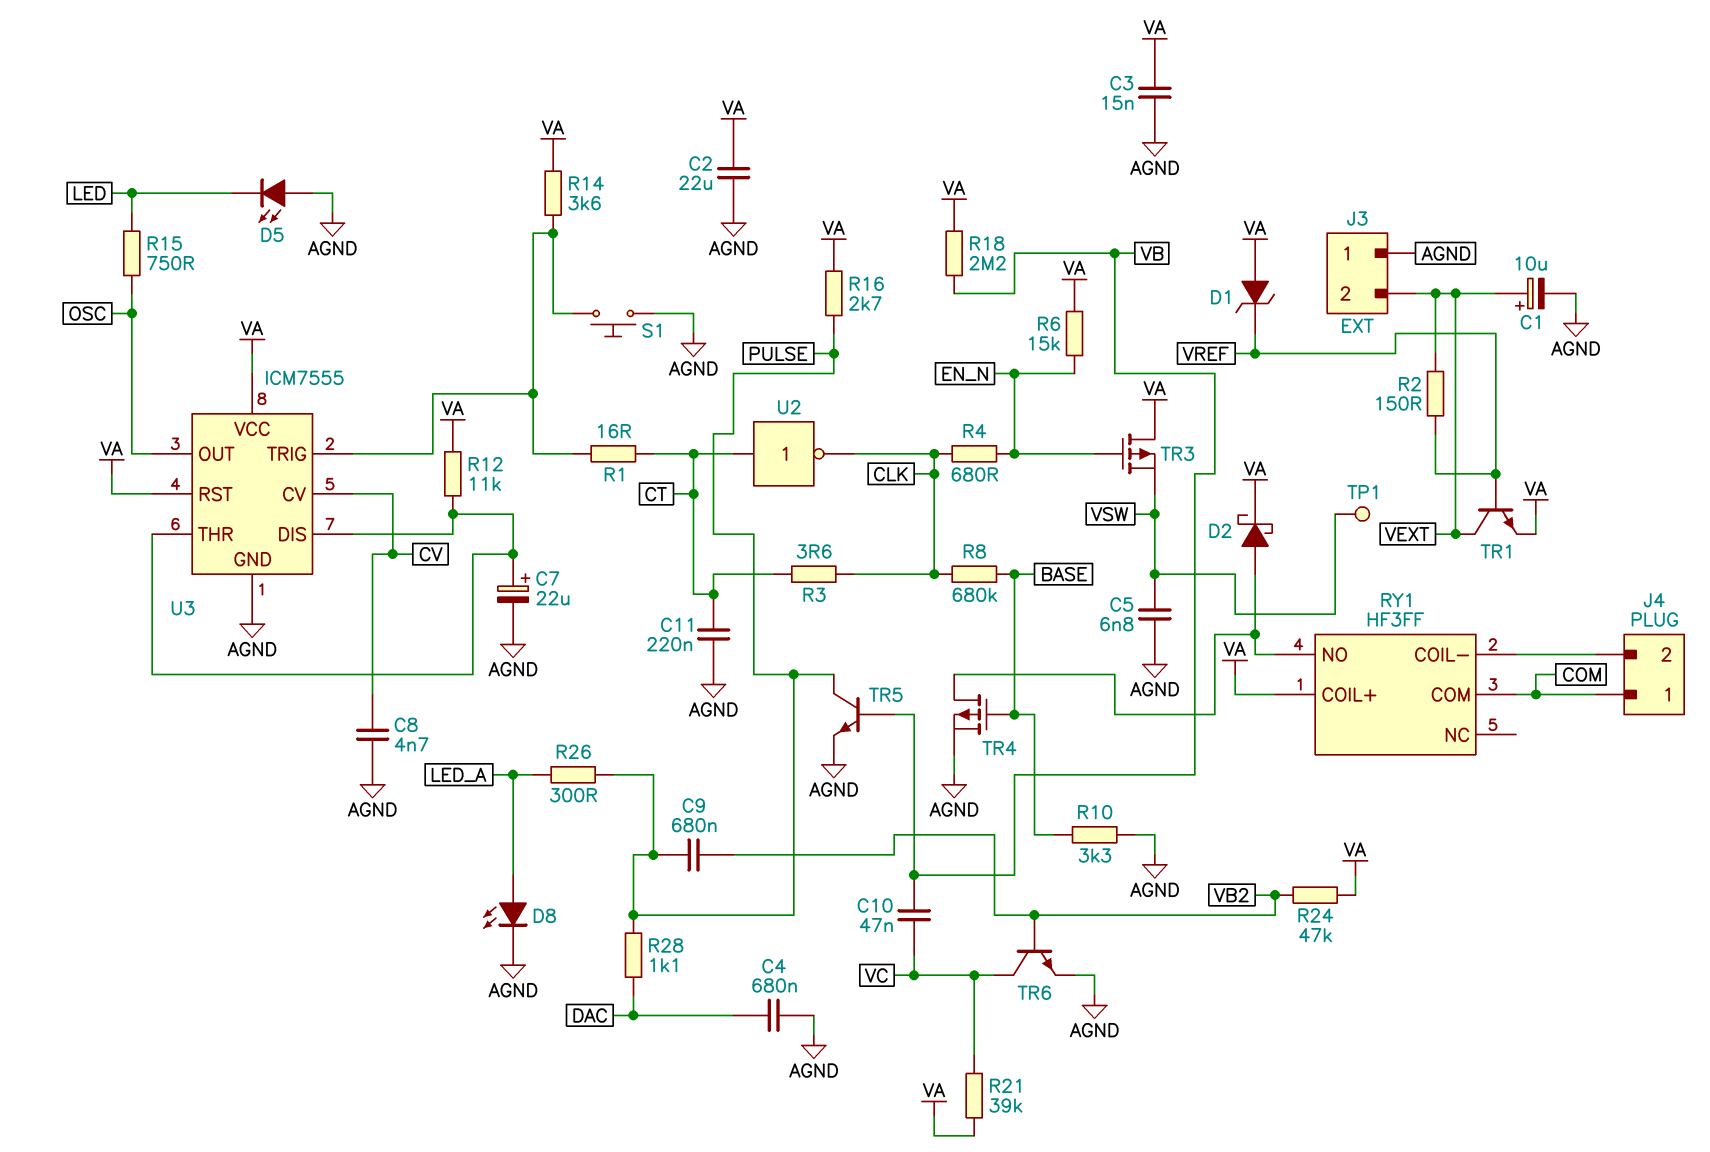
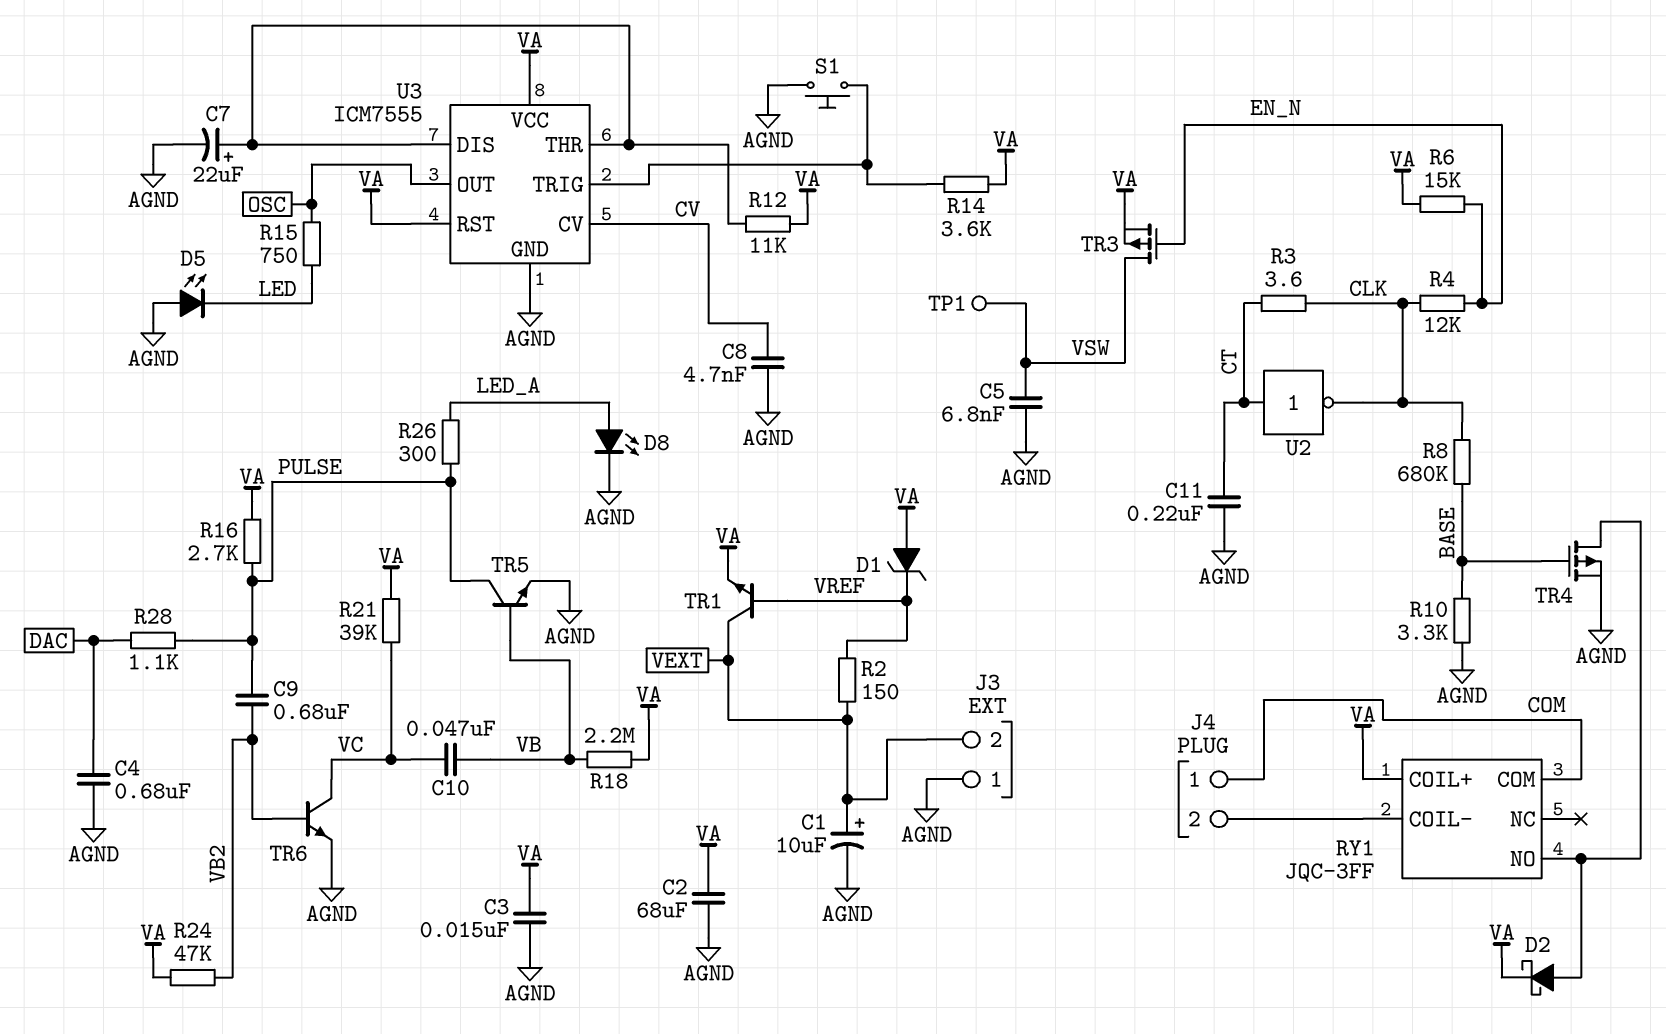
C2: 22uF (AGND, VA) -> 68uF (AGND, VA)
R1: 16 (CT, U3/TRIG) -> none
R4: 680 (CLK, EN_N) -> 12k (CLK, EN_N)
RY1: HF3FF -> JQC-3FF
TR3: PMOS (G EN_N, D VA, S VSW) -> PMOS (G EN_N, D VSW, S VA)

